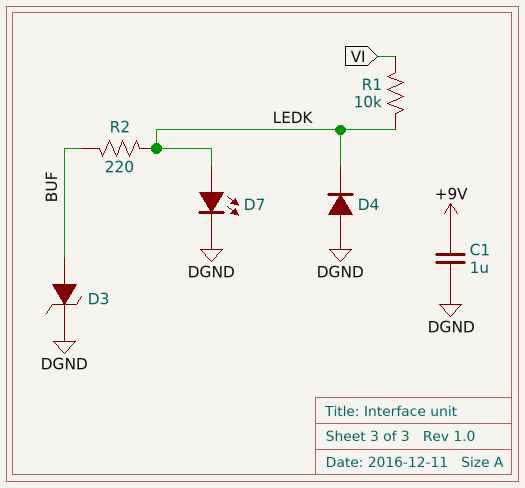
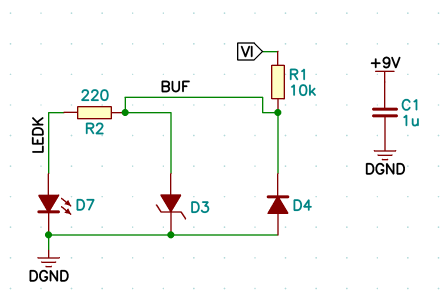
D4: diode (A DGND, K LEDK) -> diode (A DGND, K BUF)
R1: 10k (LEDK, VI) -> 10k (BUF, VI)

